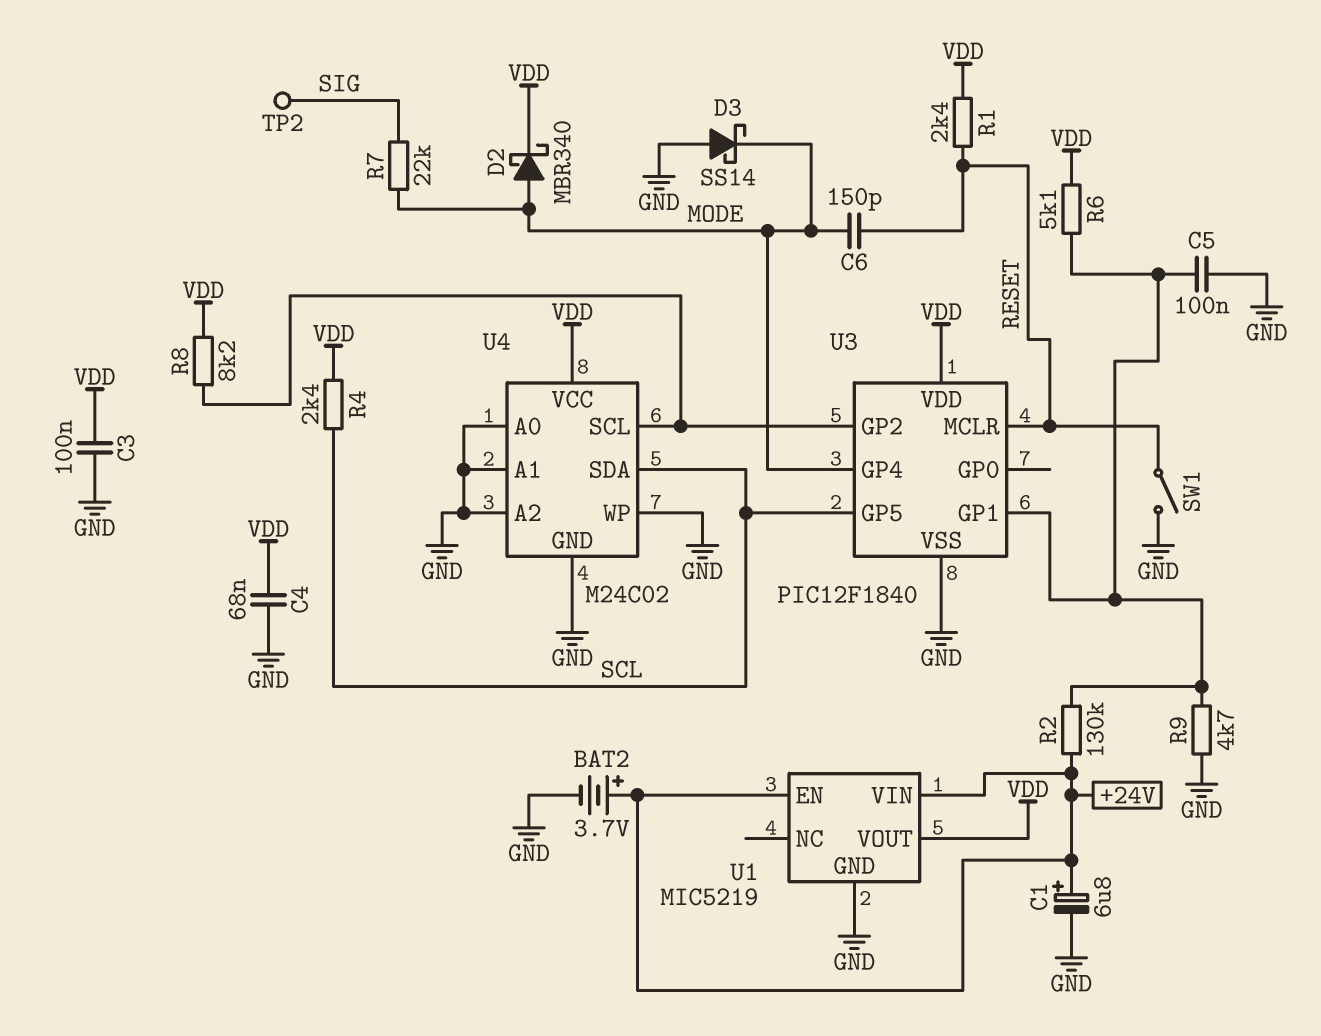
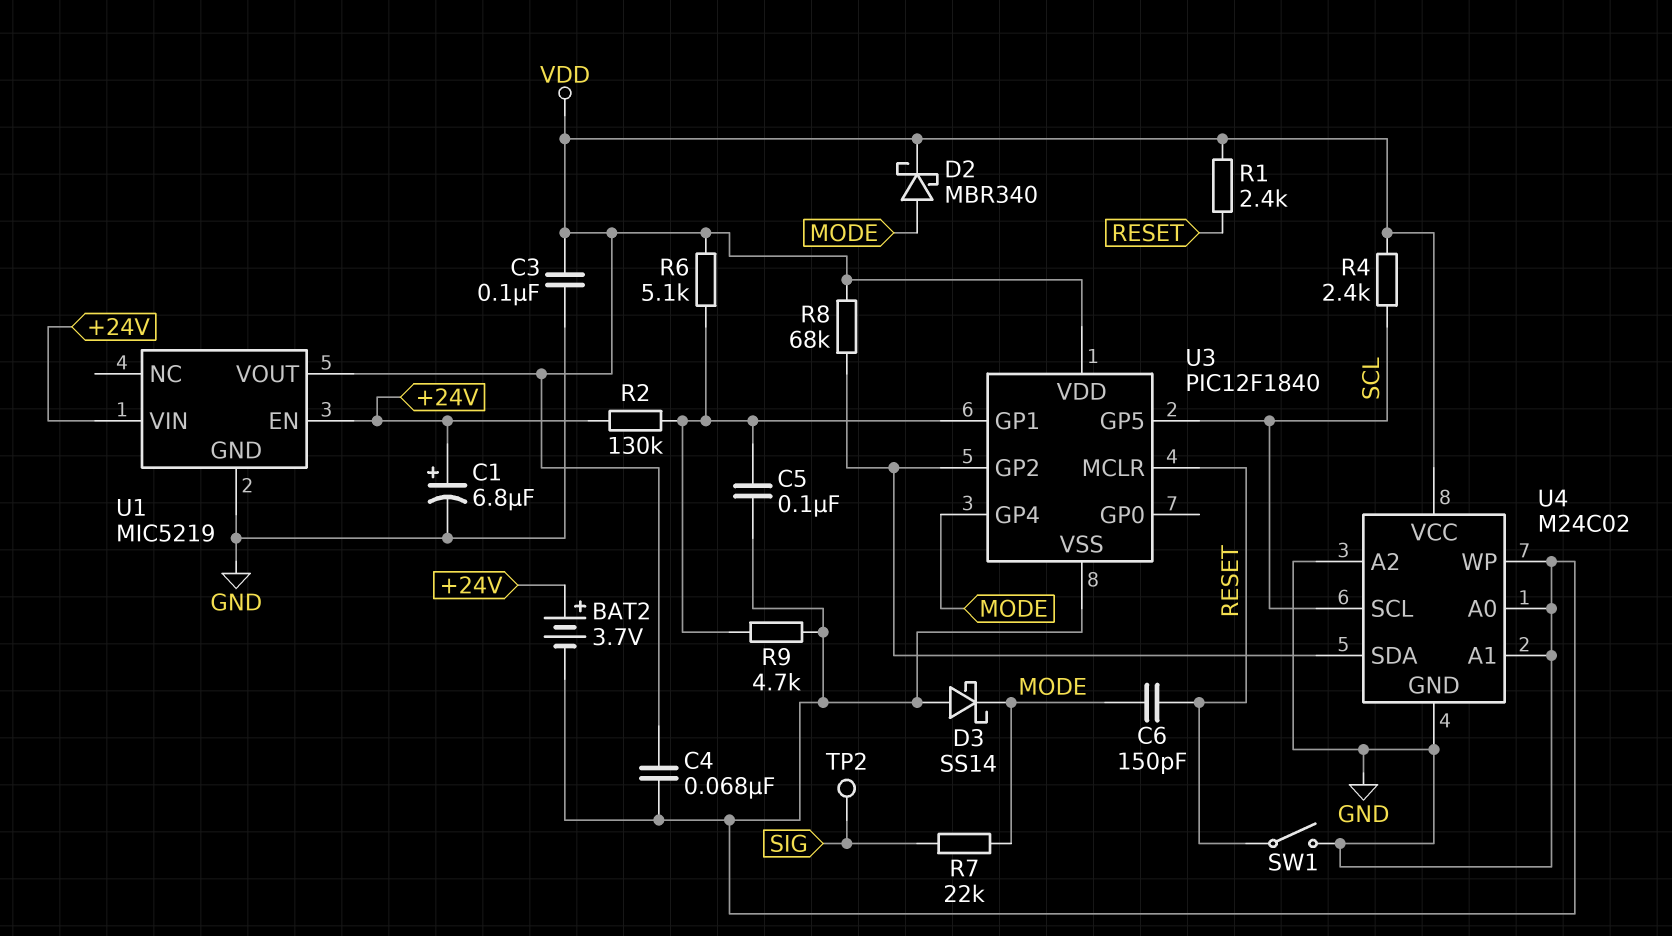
R8: 8.2k (U3/GP2, VDD) -> 68k (U3/GP2, VDD)
U4 pin SCL: U3/GP2 -> SCL
U4 pin SDA: SCL -> U3/GP2

